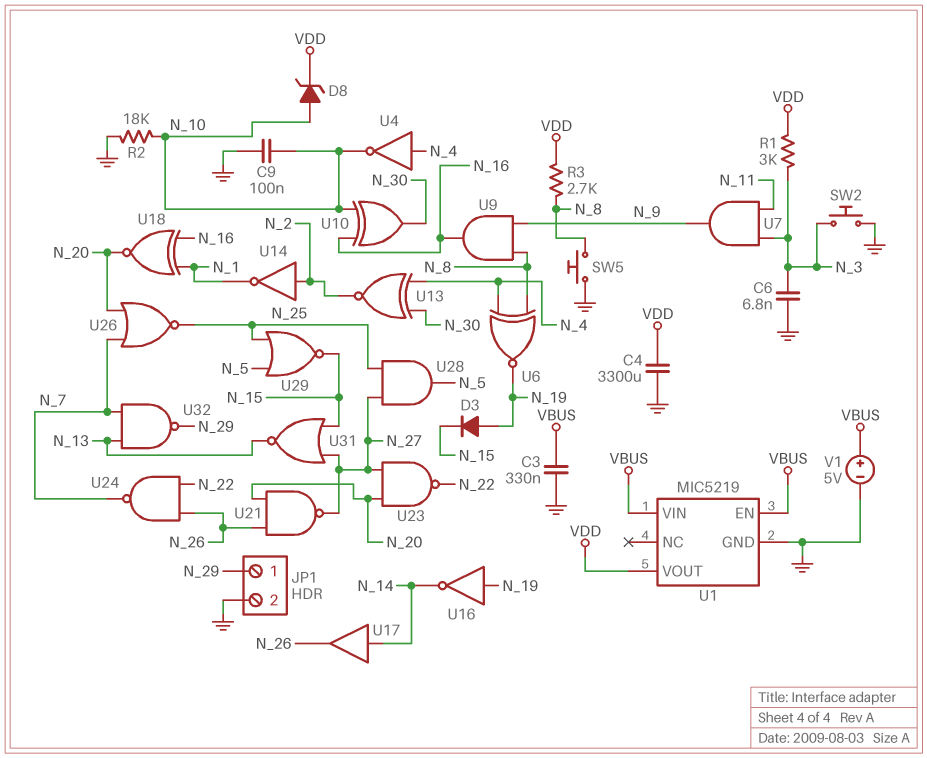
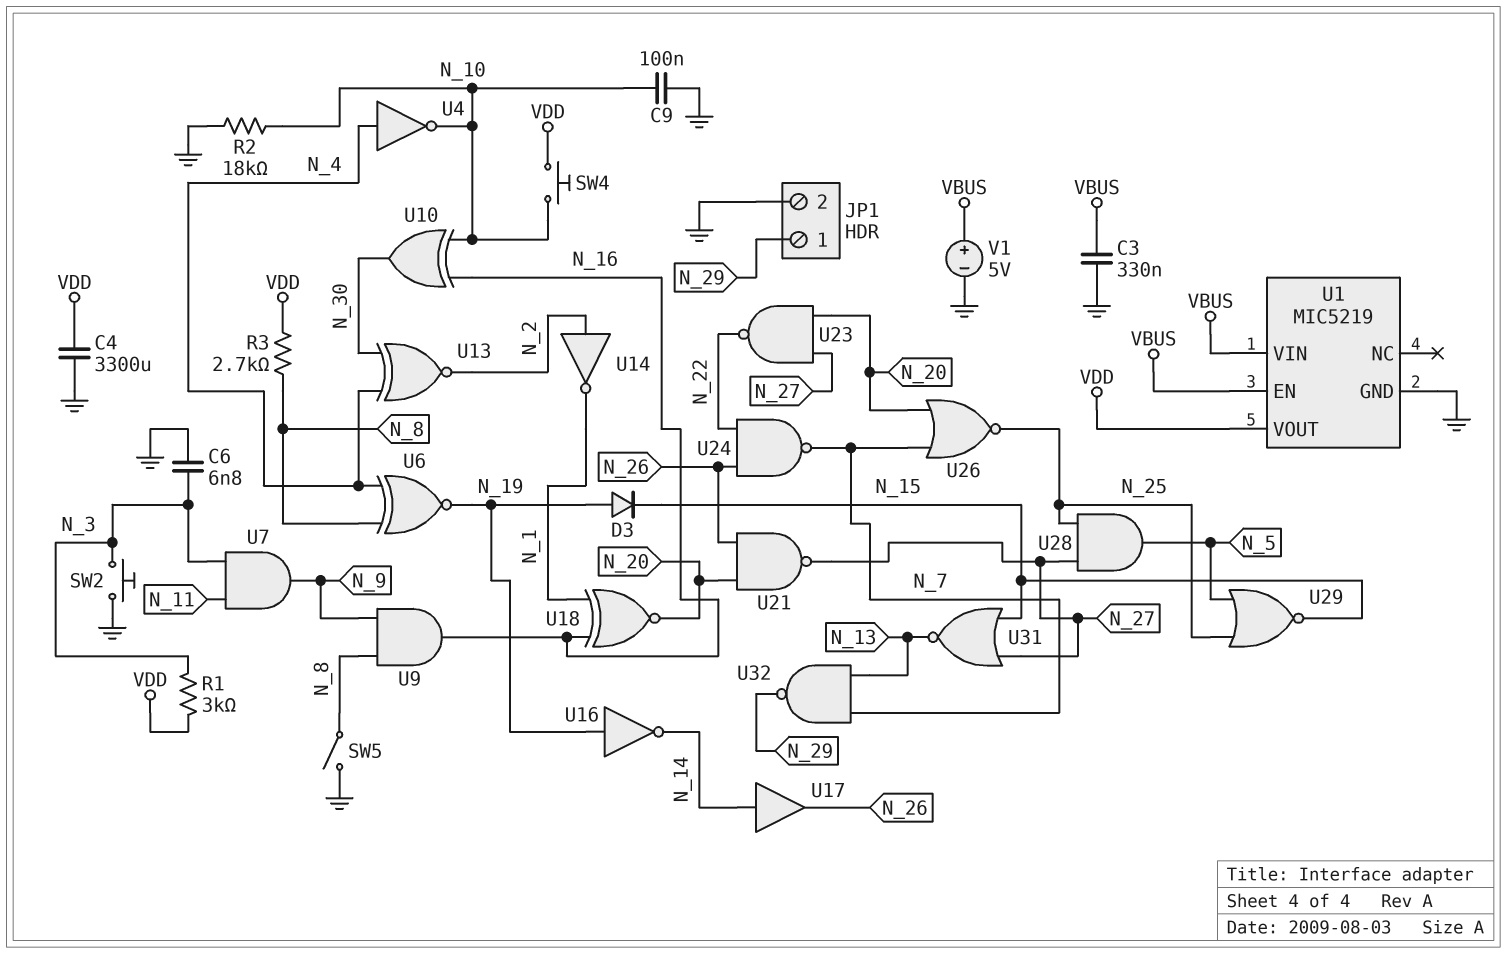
D8: zener (A N_10, K VDD) -> none
SW4: none -> button (N_10, VDD)
SW5: button (GND, N_8) -> switch (GND, N_8)

